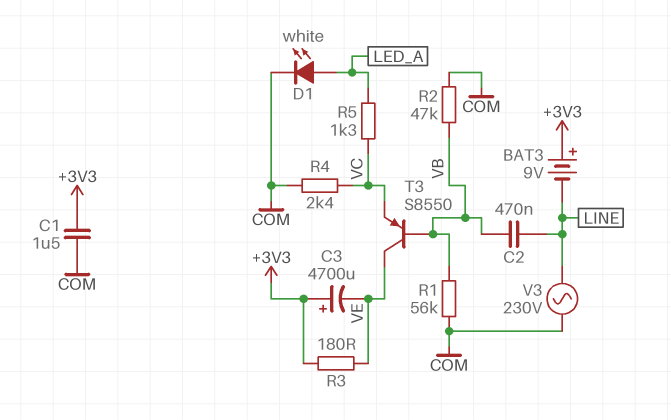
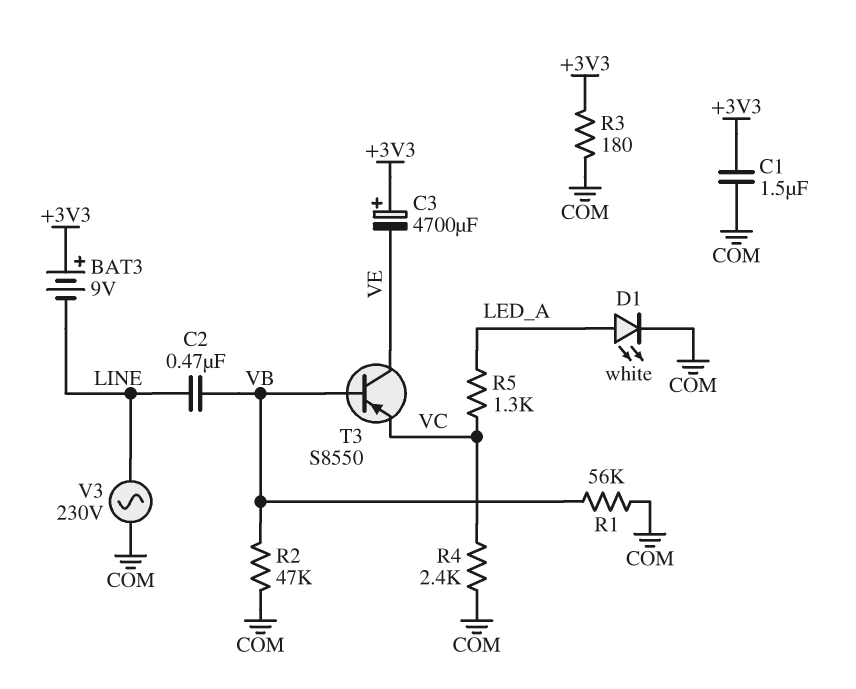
R3: 180 (+3V3, VE) -> 180 (+3V3, COM)

